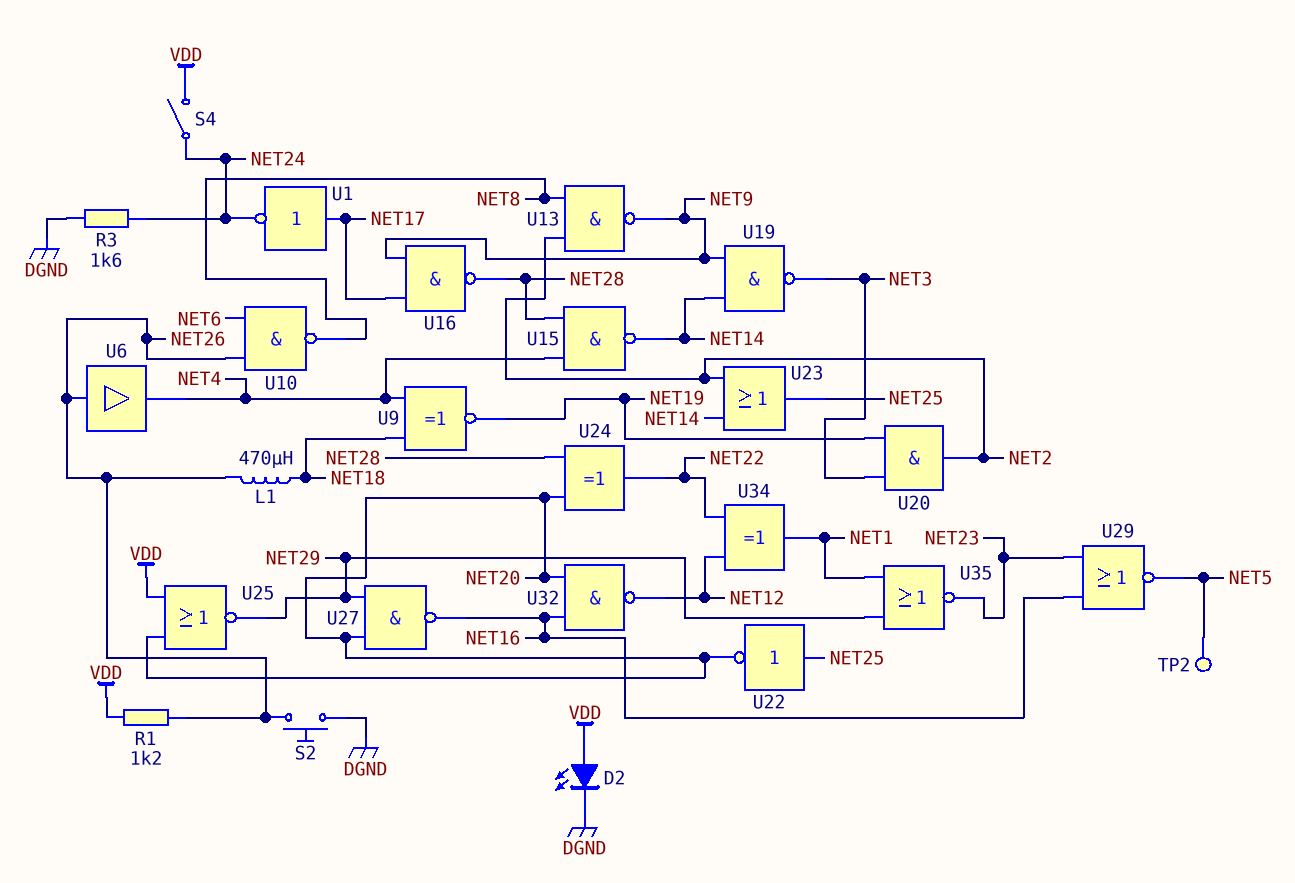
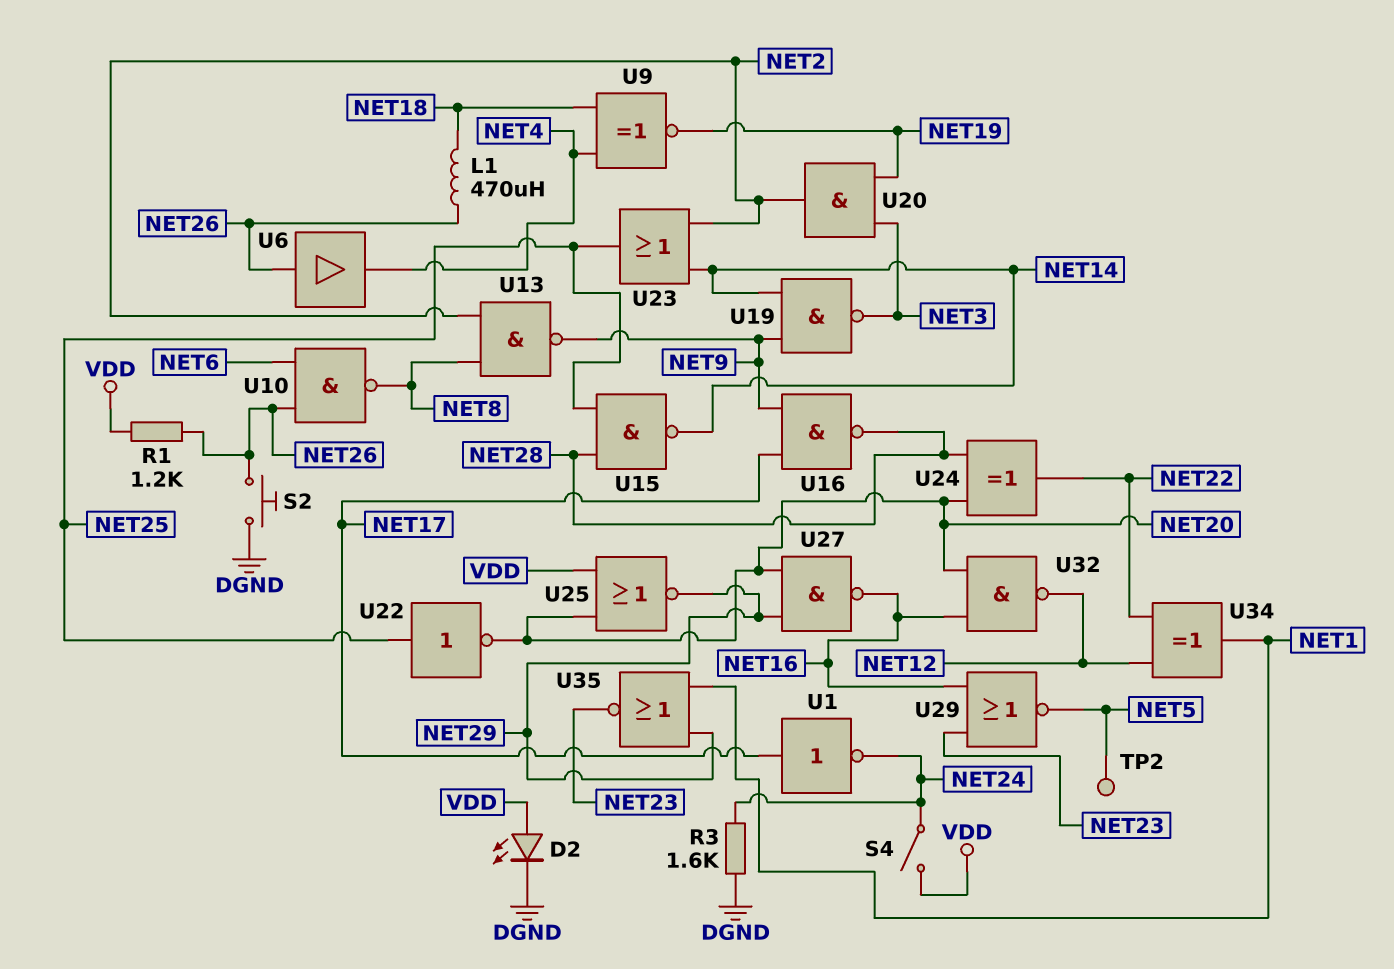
U15: NAND (in NET4, in NET28, out NET14) -> NAND (in NET25, in NET28, out NET14)

